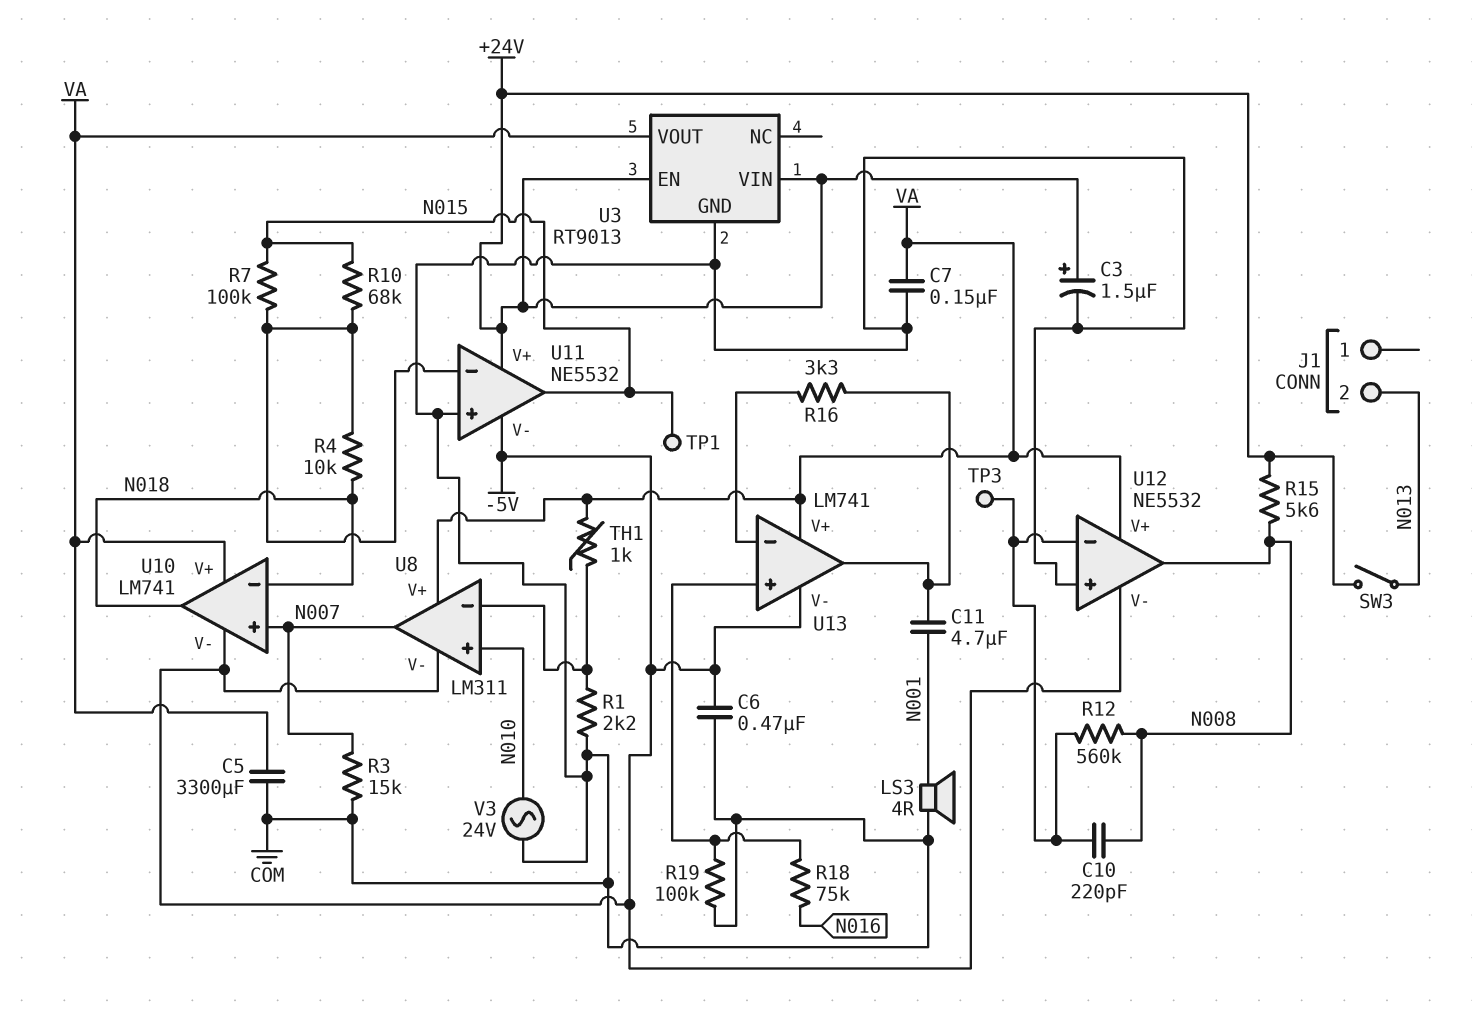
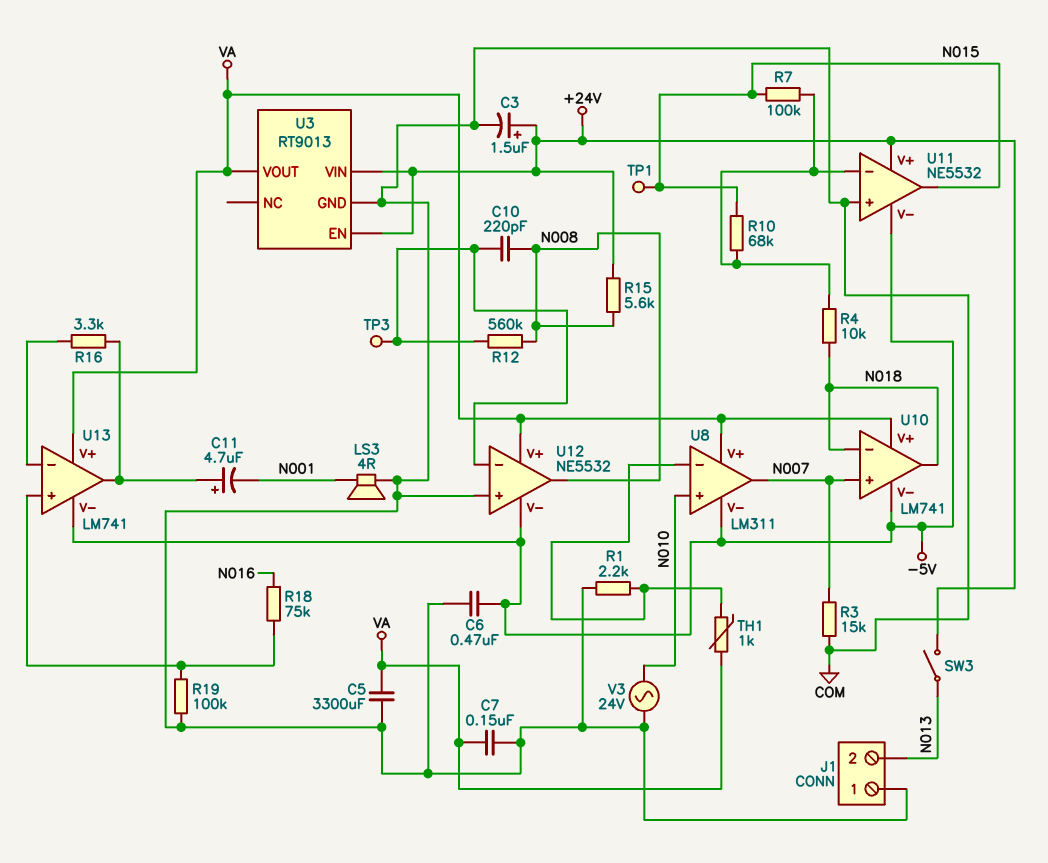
C11: 4.7uF (N001, U13/out) -> 4.7uF (plus U13/out, minus N001)
J1 pin 1: none -> COM

